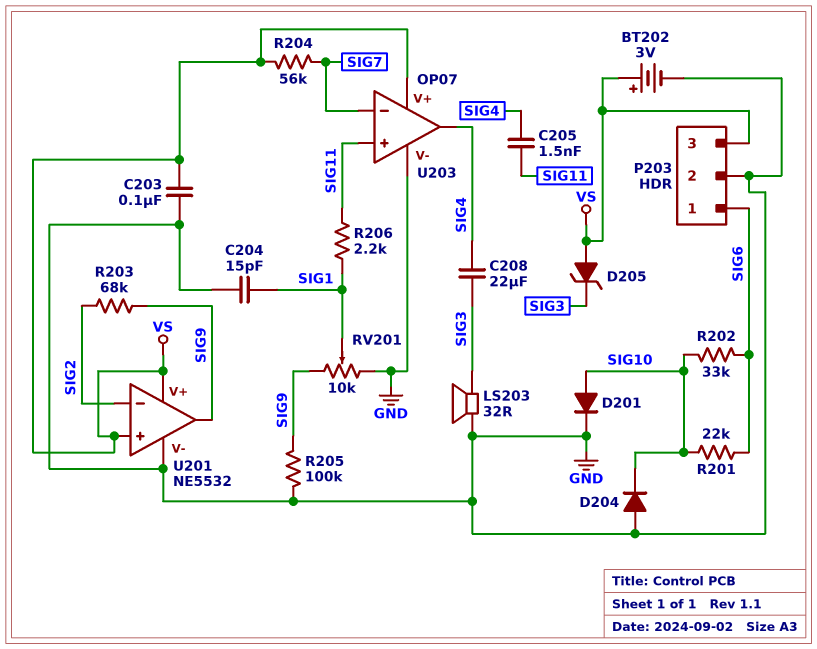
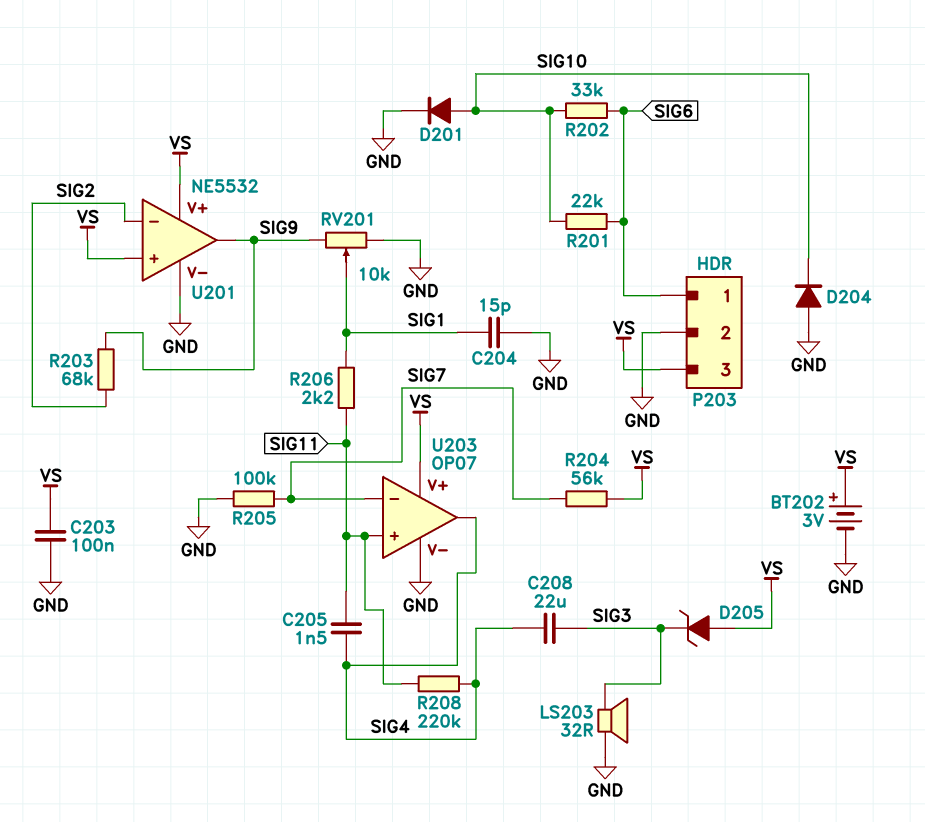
R205: 100k (GND, SIG9) -> 100k (GND, SIG7)
R208: none -> 220k (SIG4, SIG11)

